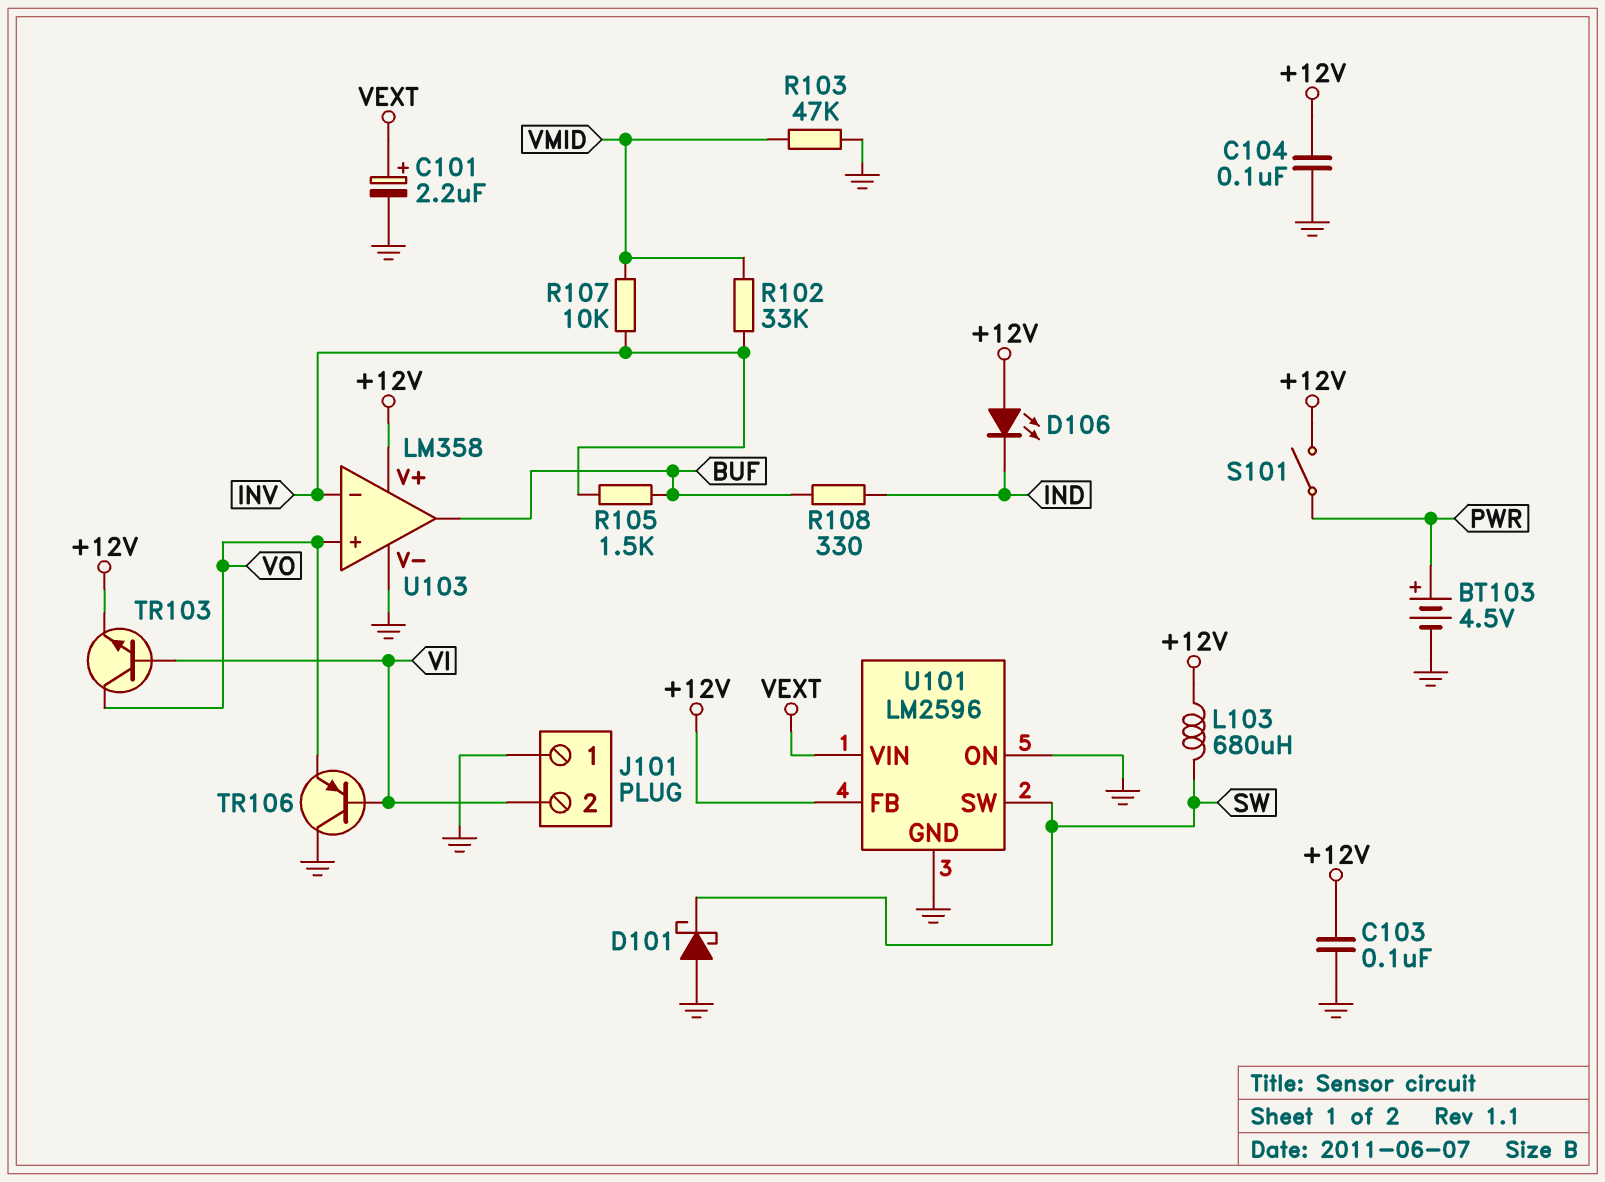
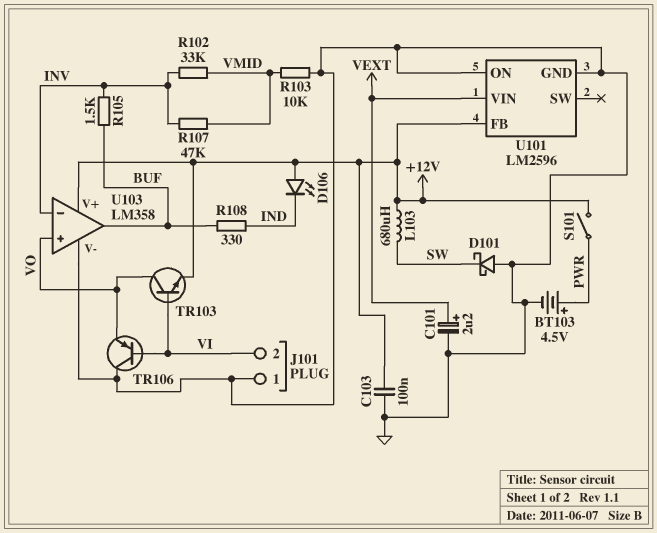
C104: 100nF (+12V, GND) -> none
R103: 47k (GND, VMID) -> 10k (GND, VMID)
R107: 10k (INV, VMID) -> 47k (INV, VMID)
U101 pin SW: SW -> none

